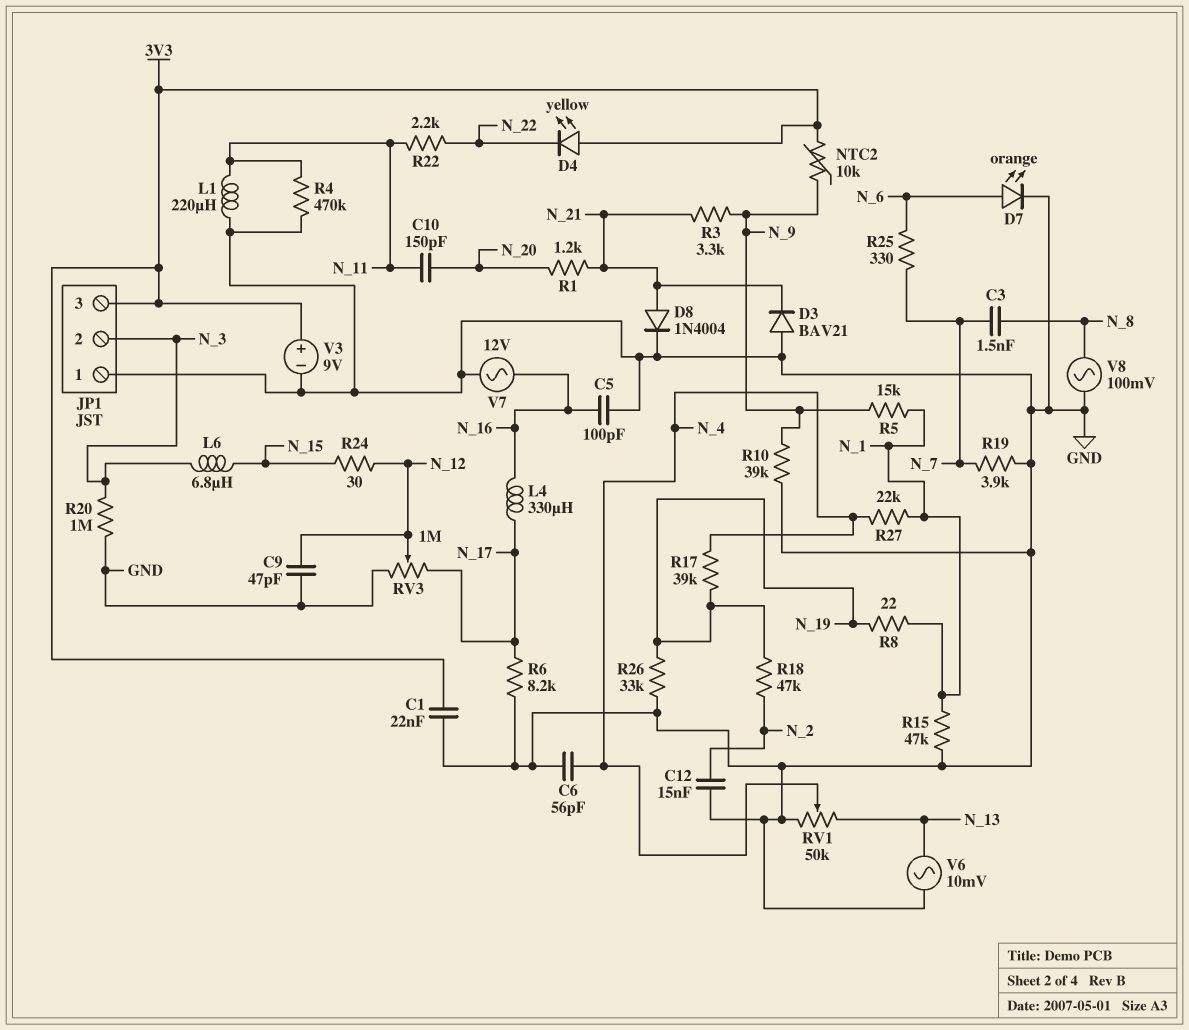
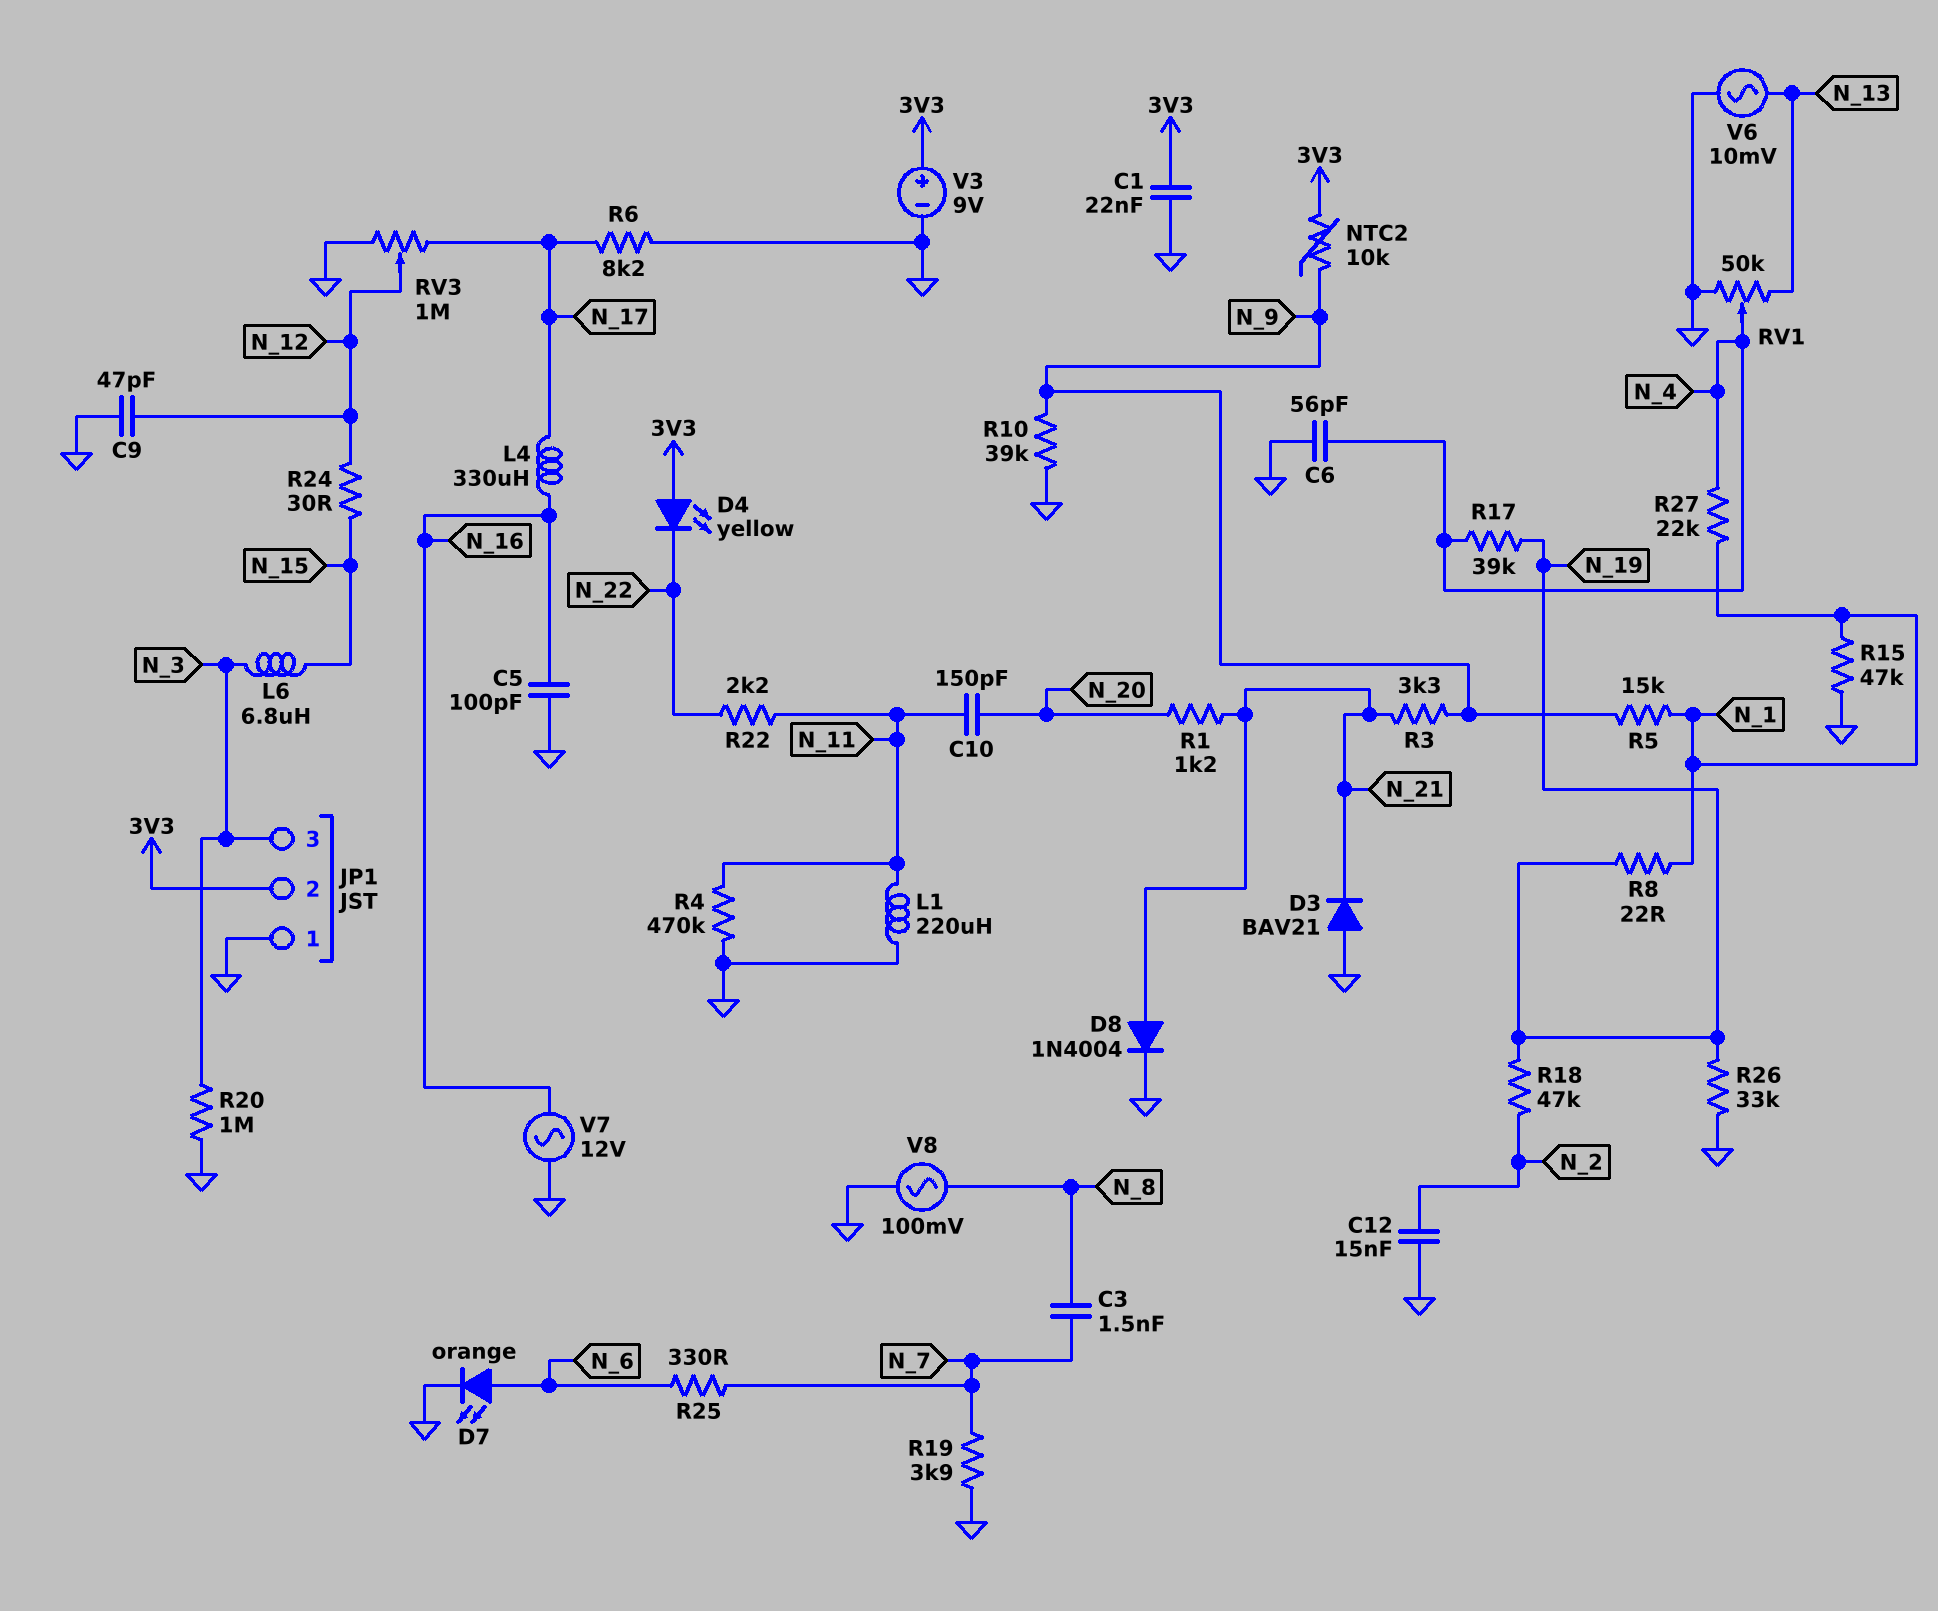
JP1 pin 2: N_3 -> 3V3
JP1 pin 3: 3V3 -> N_3

